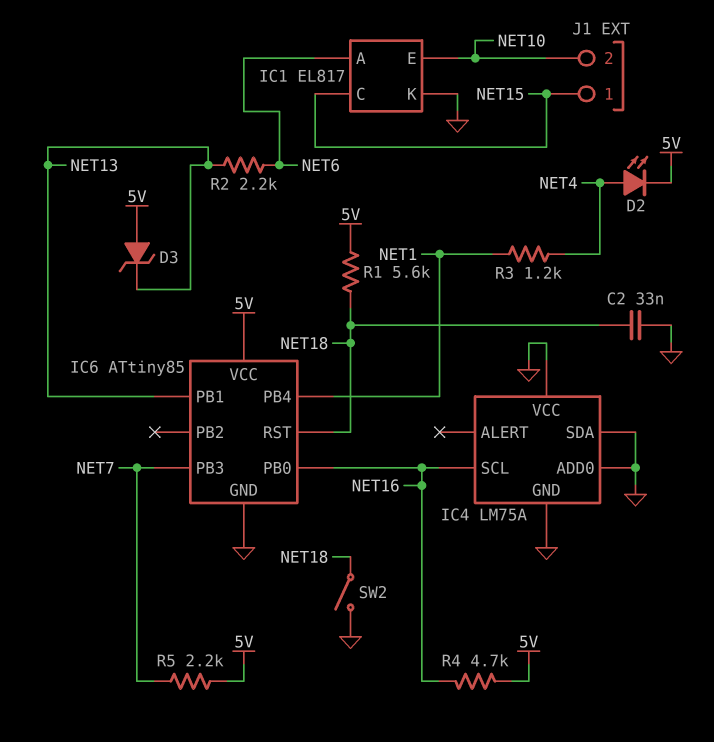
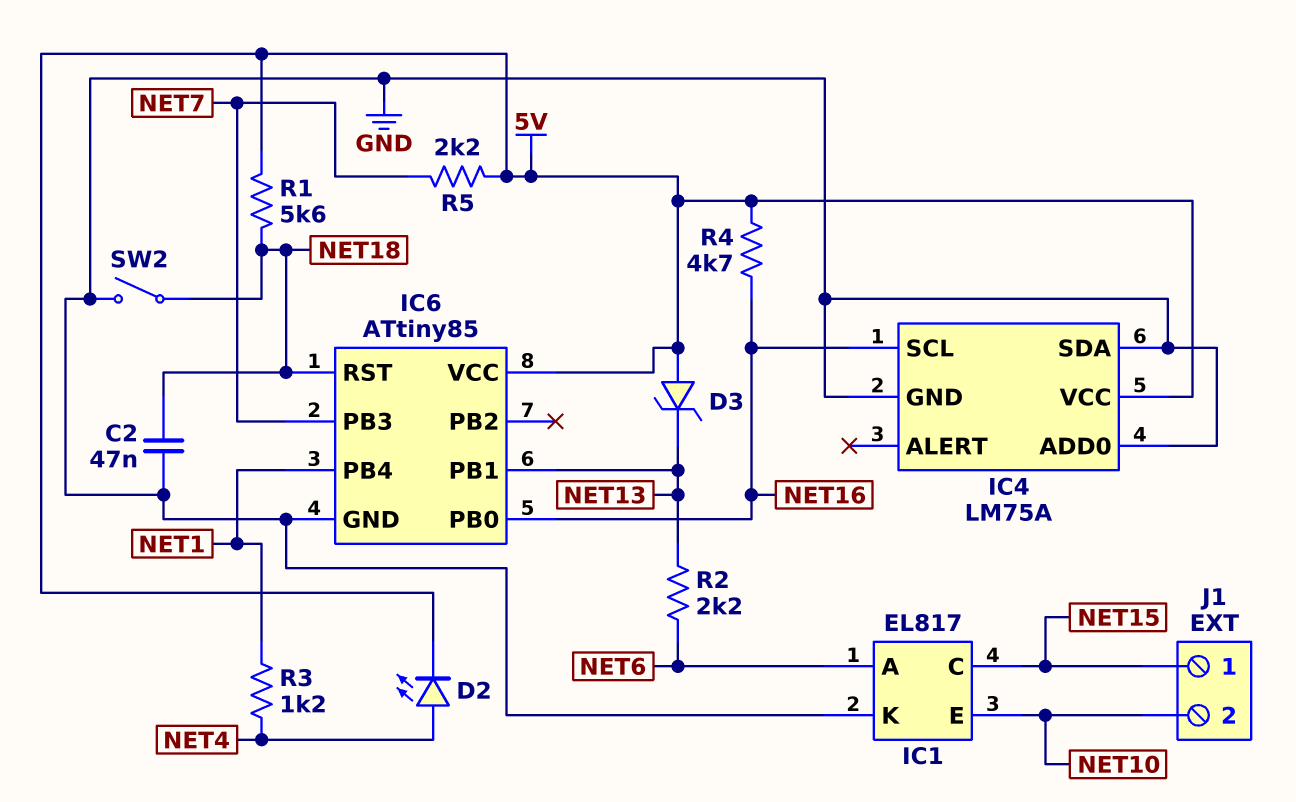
C2: 33nF (GND, NET18) -> 47nF (GND, NET18)
IC4 pin VCC: GND -> 5V

